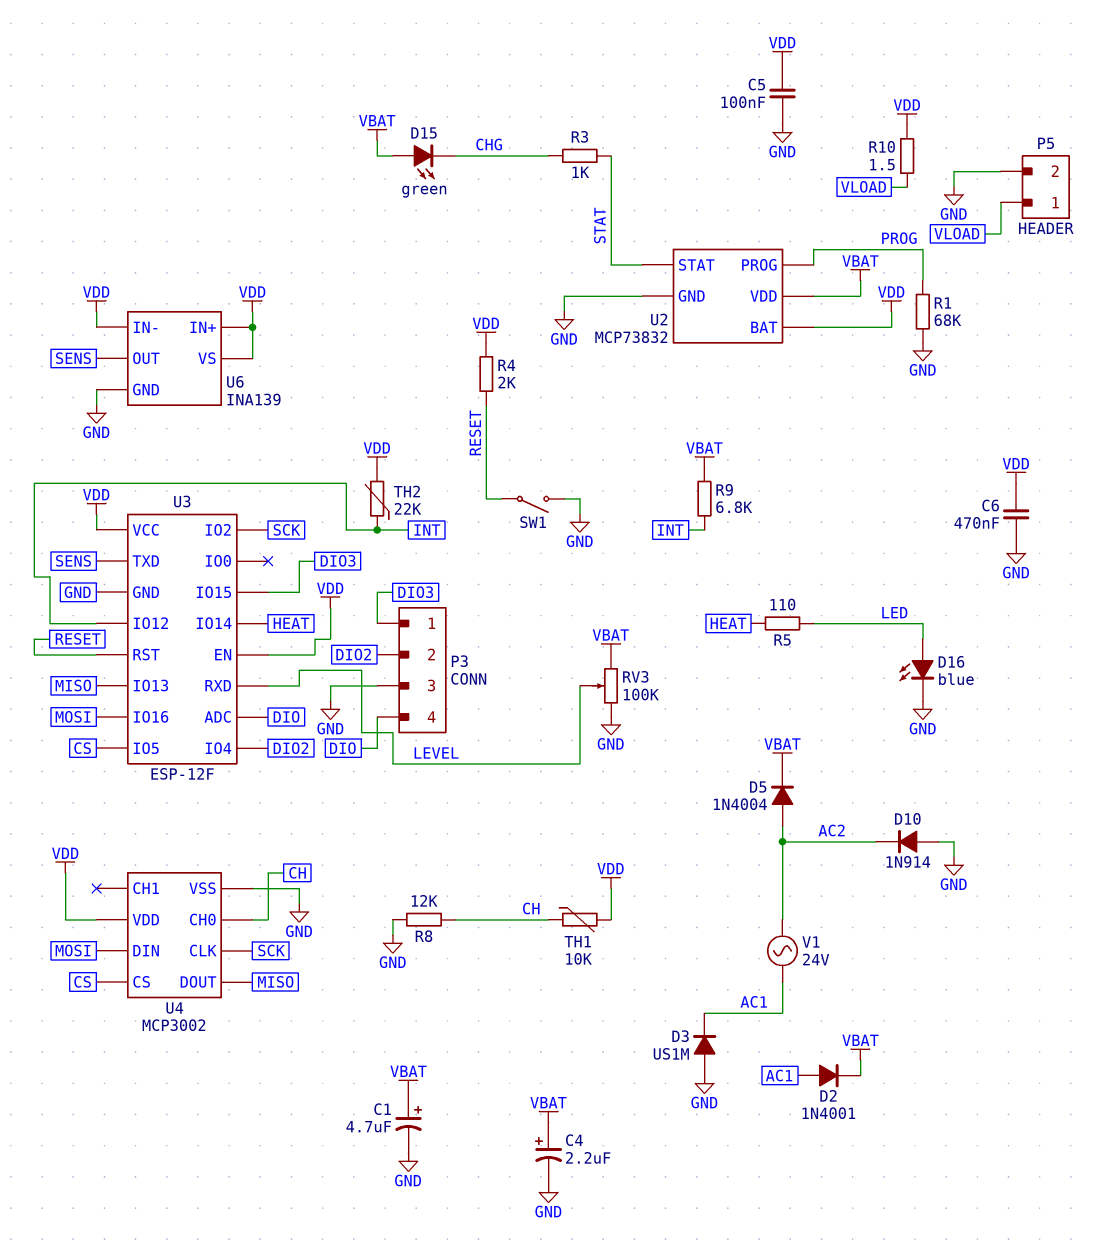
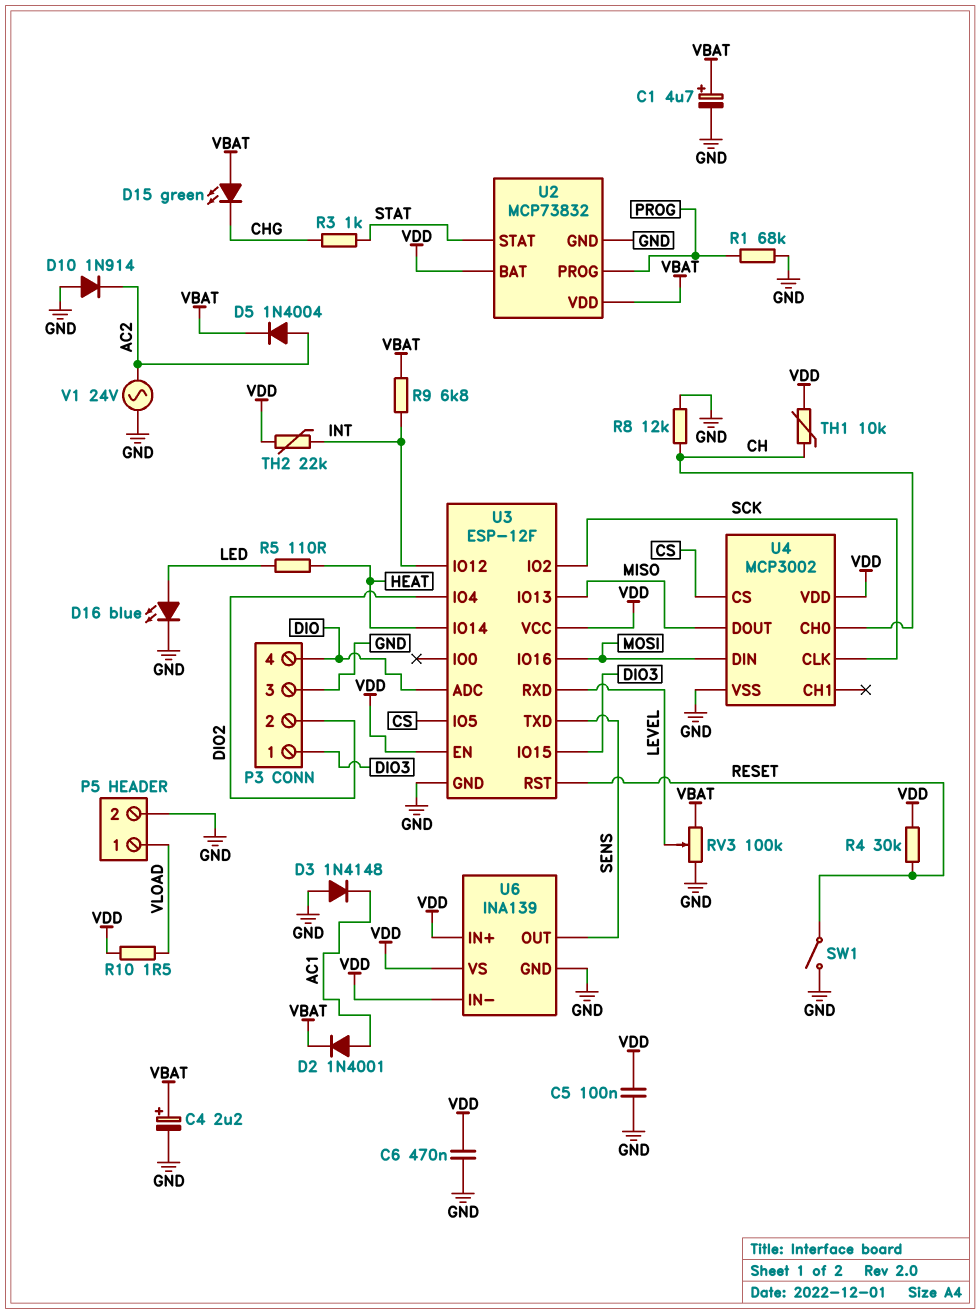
D3: diode US1M (A GND, K AC1) -> diode 1N4148 (A GND, K AC1)
R4: 2k (RESET, VDD) -> 30k (RESET, VDD)
V1: AC 24V (AC1, AC2) -> AC 24V (AC2, GND)

